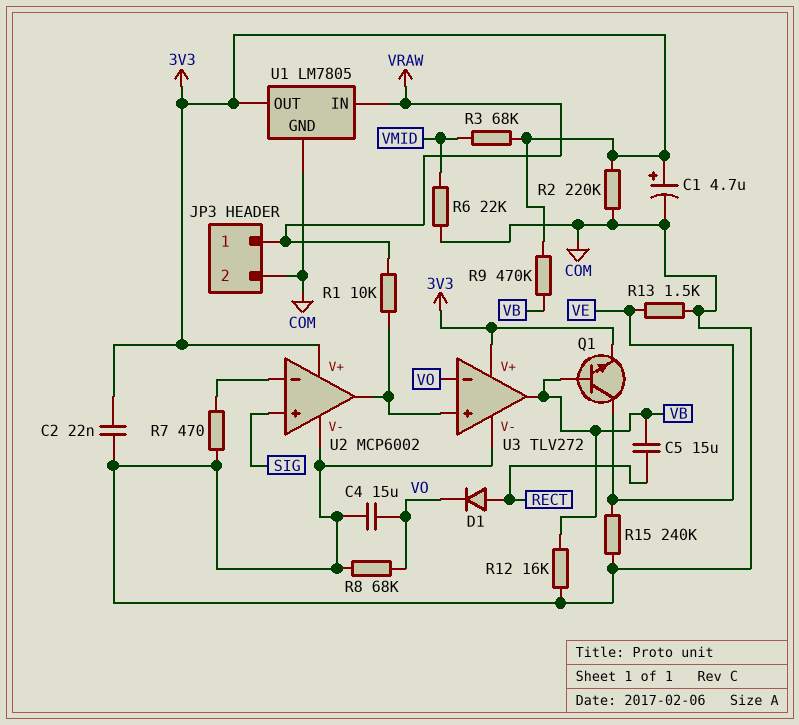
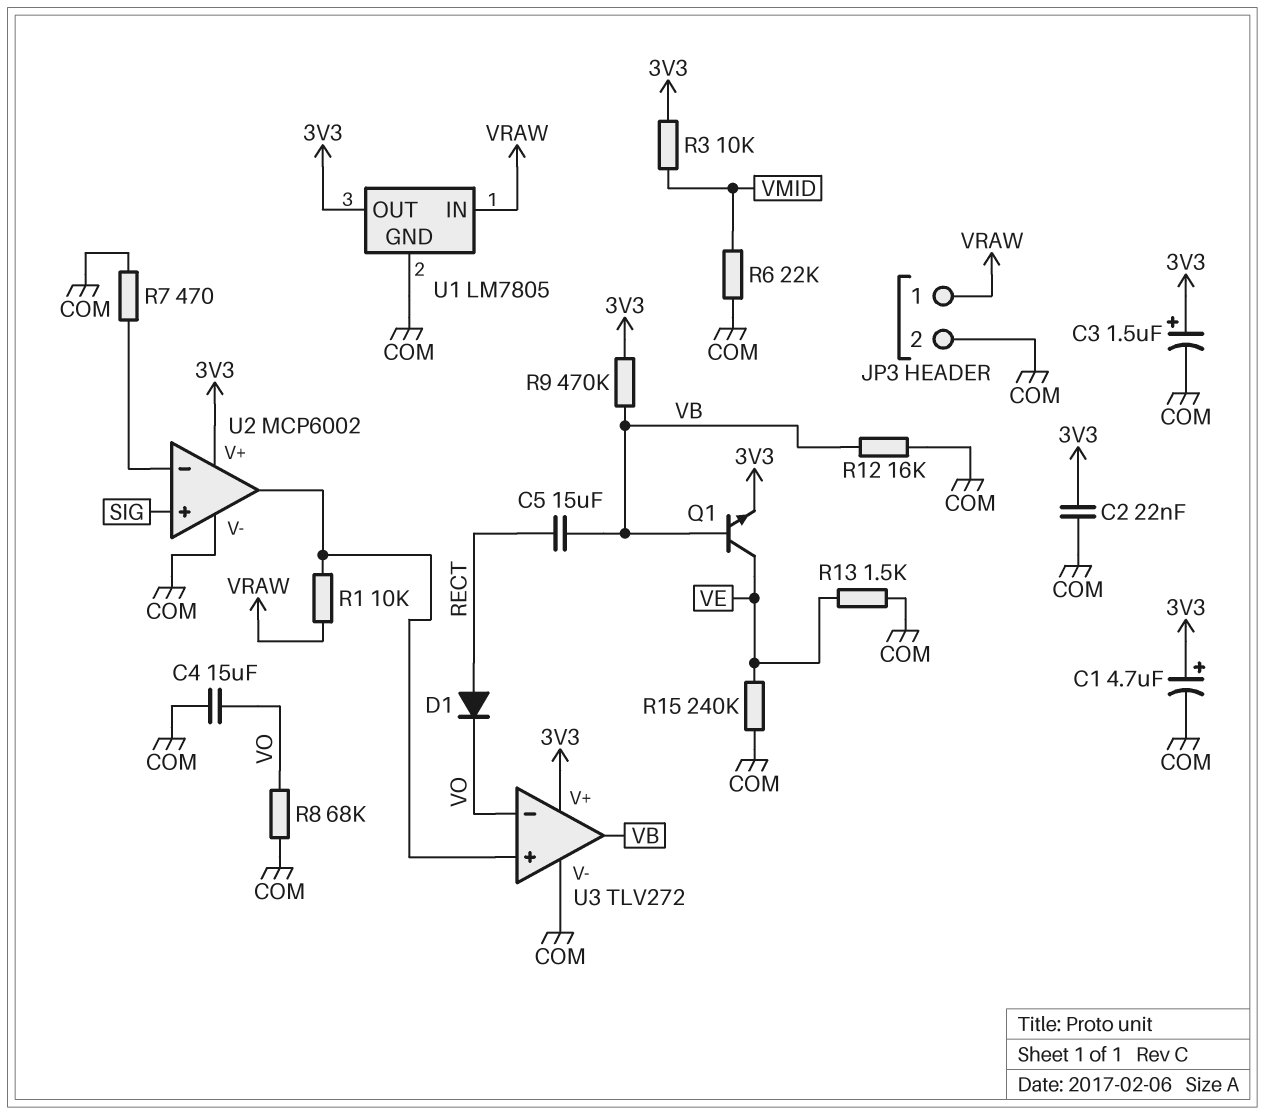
C3: none -> 1.5uF (plus 3V3, minus COM)
R2: 220k (3V3, COM) -> none
R3: 68k (3V3, VMID) -> 10k (3V3, VMID)

